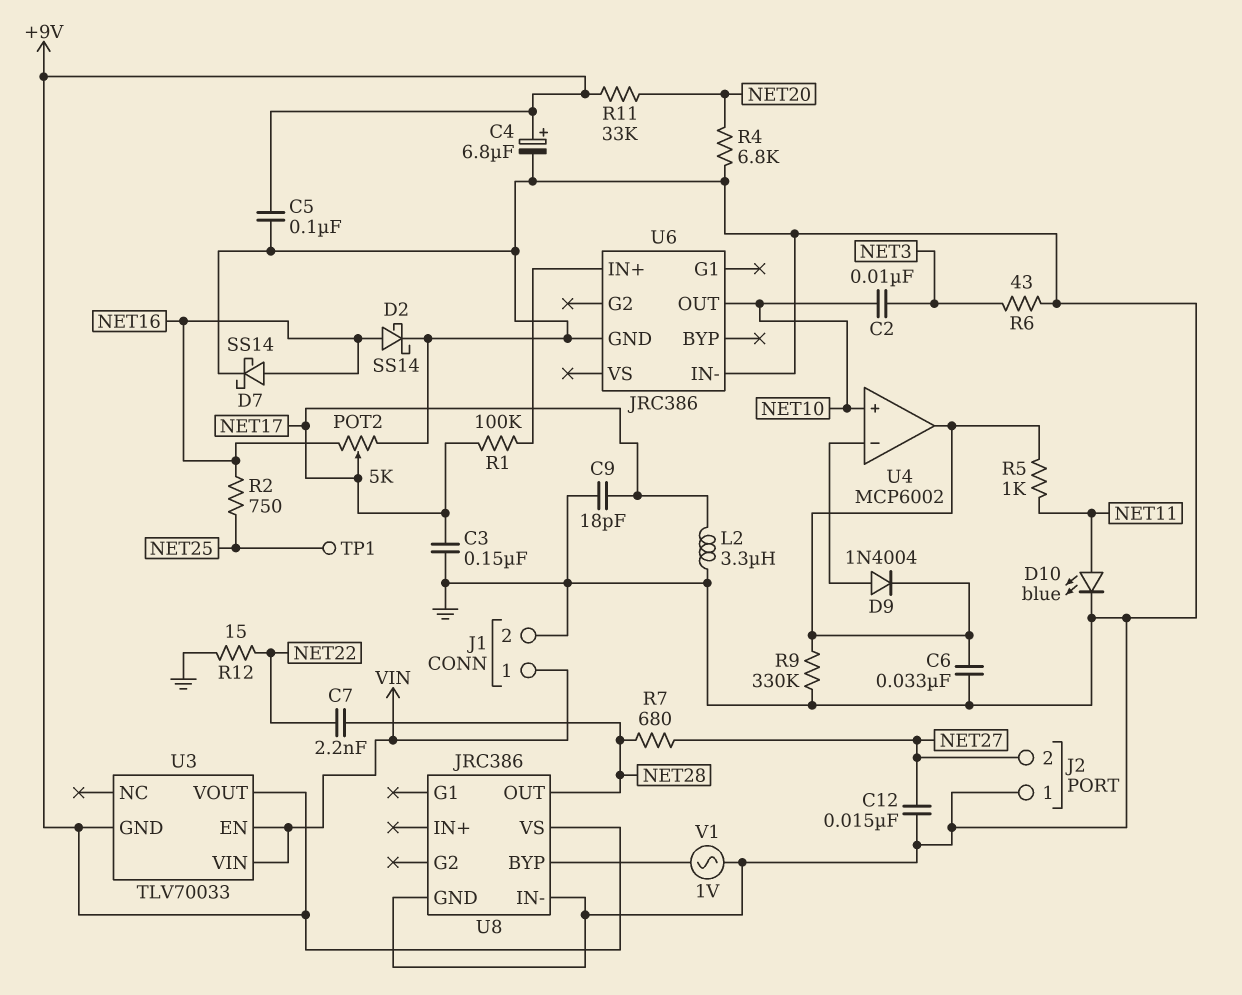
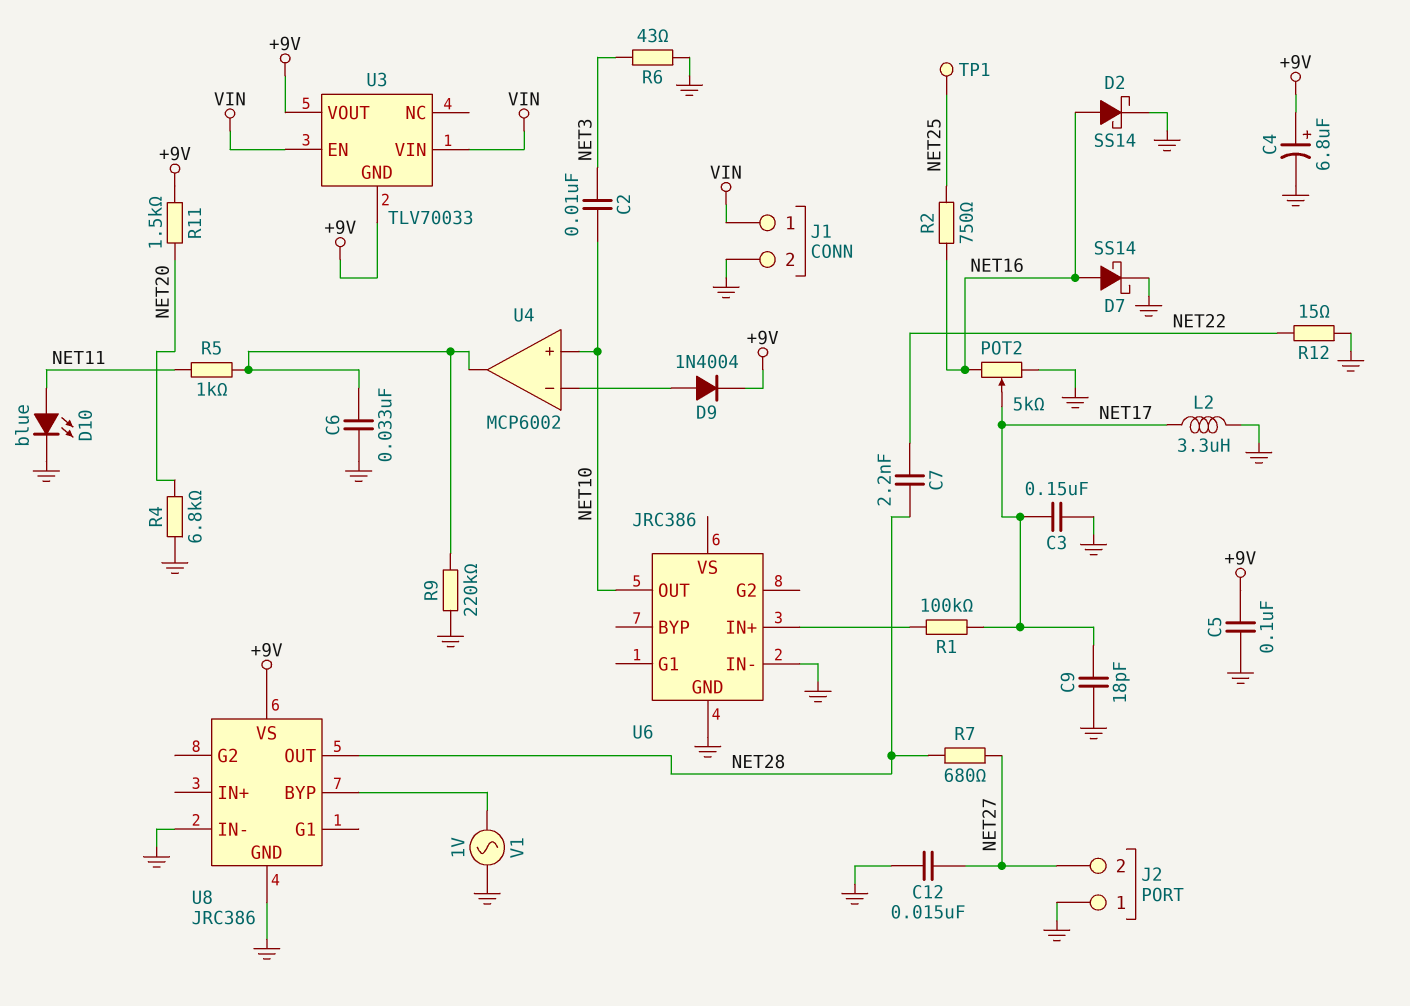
D9: diode 1N4004 (A U4/in-, K U4/out) -> diode 1N4004 (A U4/in-, K +9V)
R9: 330k (GND, U4/out) -> 220k (GND, U4/out)
R11: 33k (+9V, NET20) -> 1.5k (+9V, NET20)

